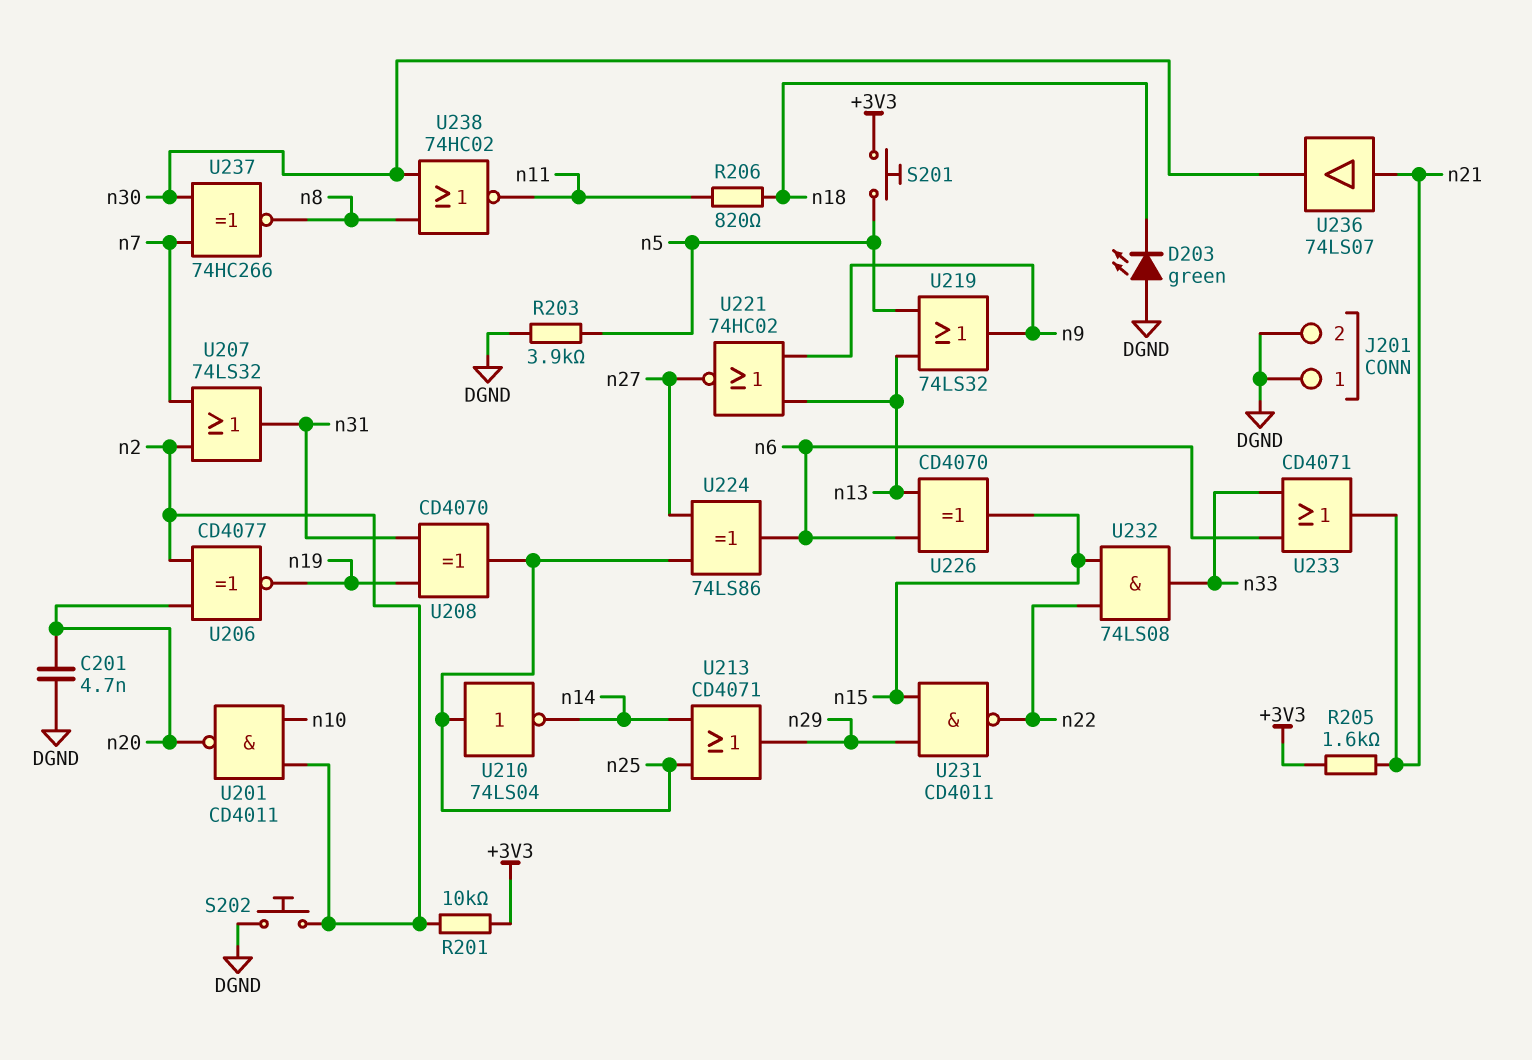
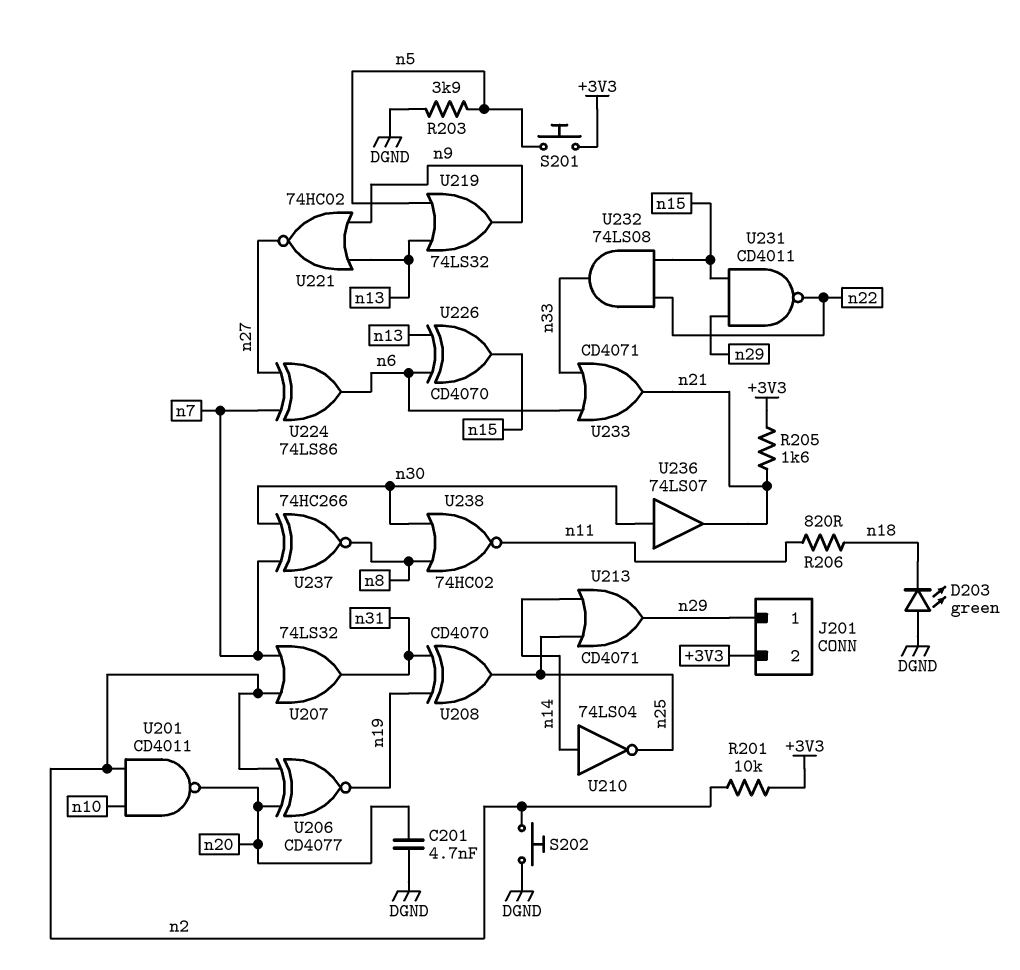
J201 pin 1: DGND -> n29
J201 pin 2: DGND -> +3V3
U210: NOT 74LS04 (in n25, out n14) -> NOT 74LS04 (in n14, out n25)
U224: XOR 74LS86 (in n25, in n27, out n6) -> XOR 74LS86 (in n7, in n27, out n6)
U236: buffer 74LS07 (in n21, out n30) -> buffer 74LS07 (in n30, out n21)

